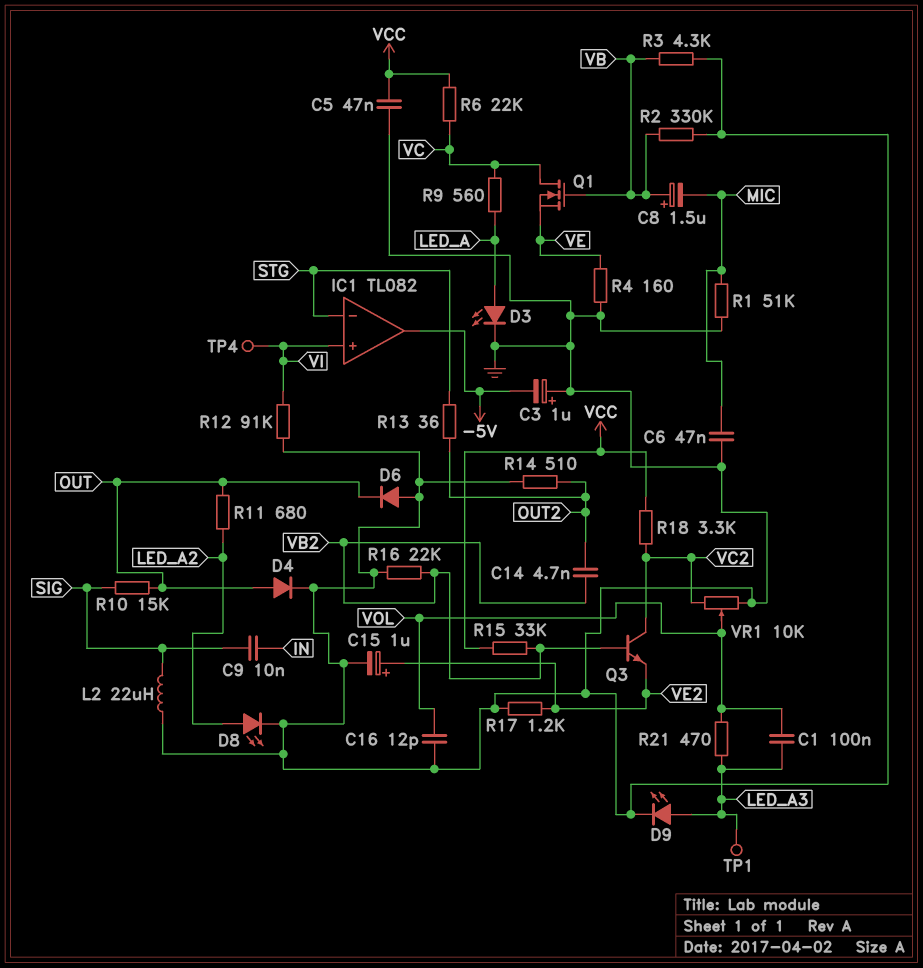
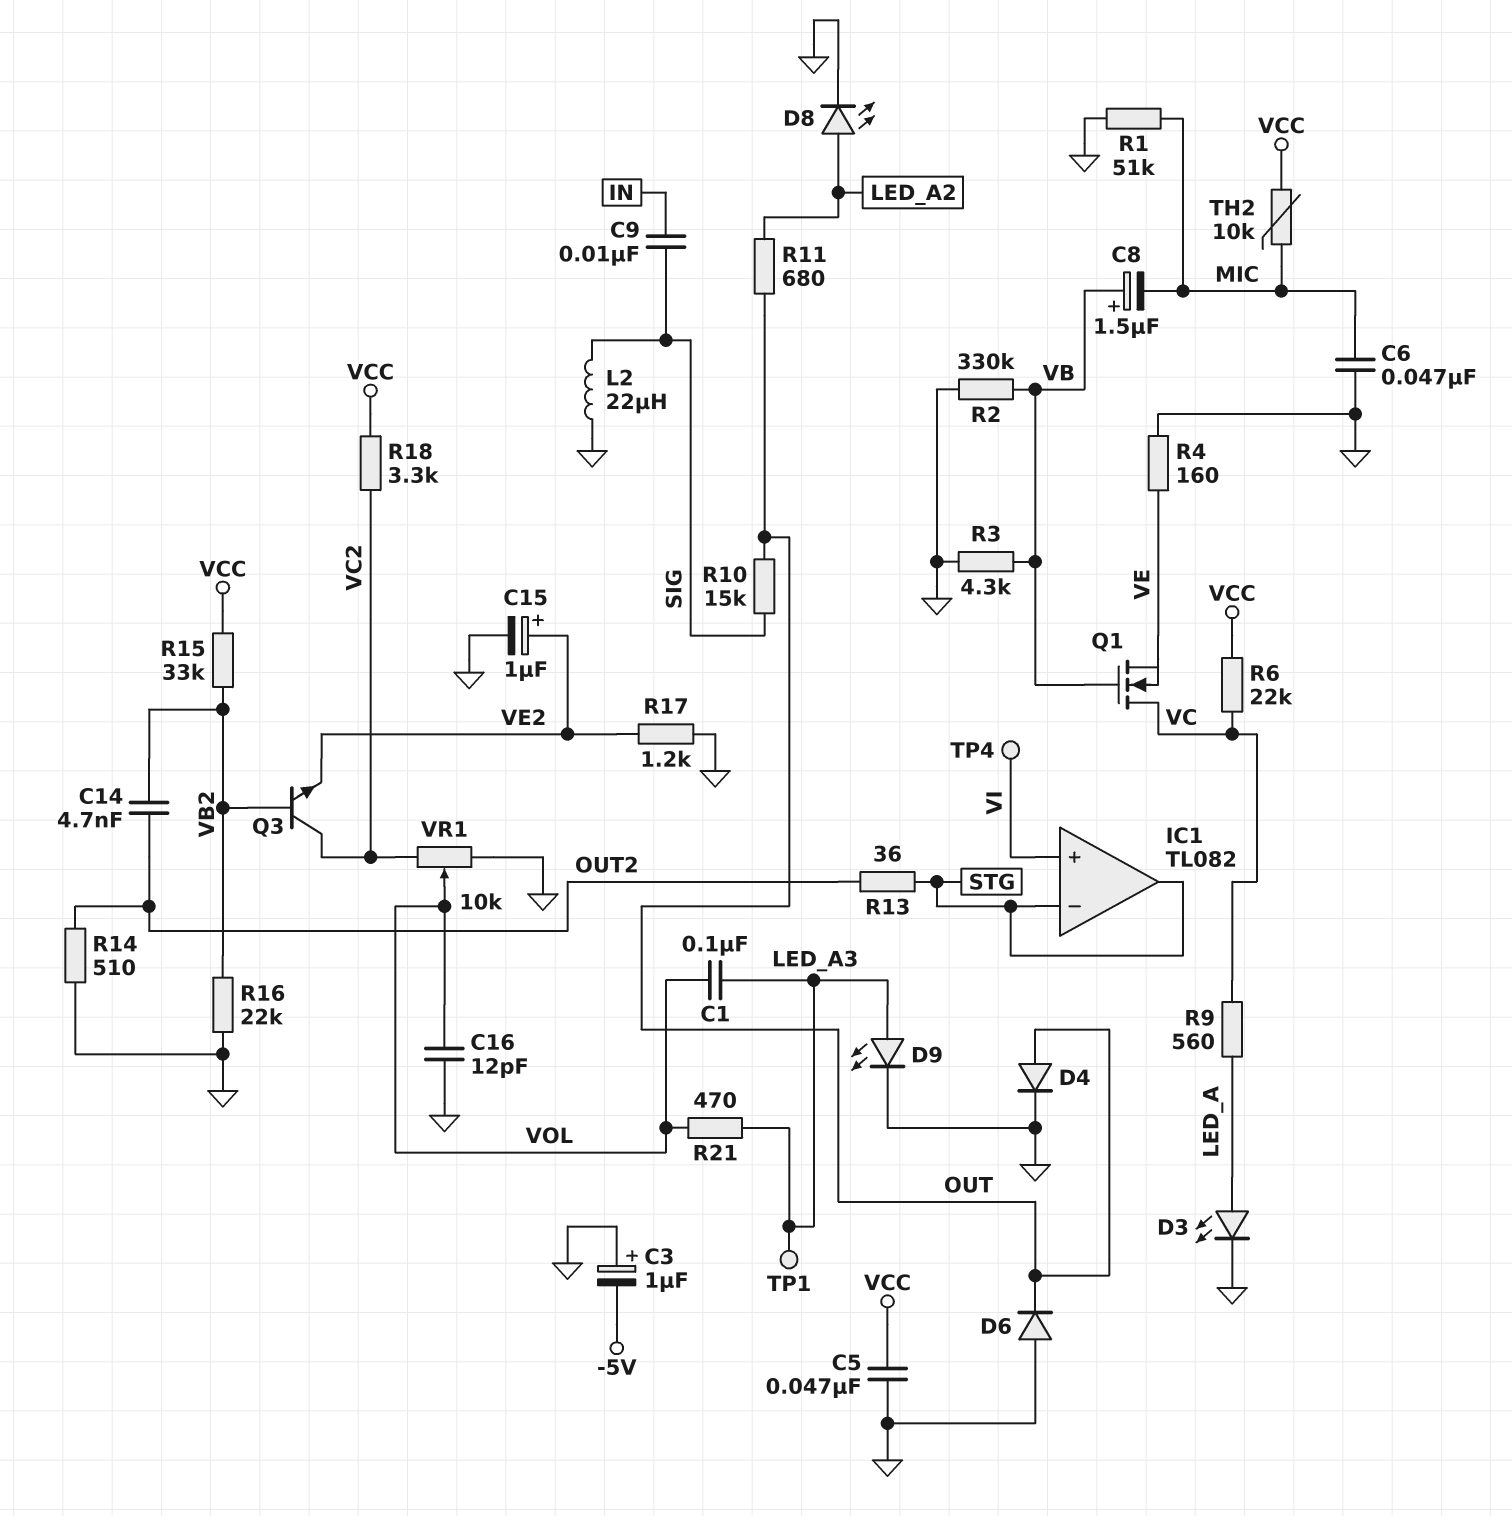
IC1 pin out: -5V -> STG
R12: 91k (GND, VI) -> none
TH2: none -> 10k (MIC, VCC)

